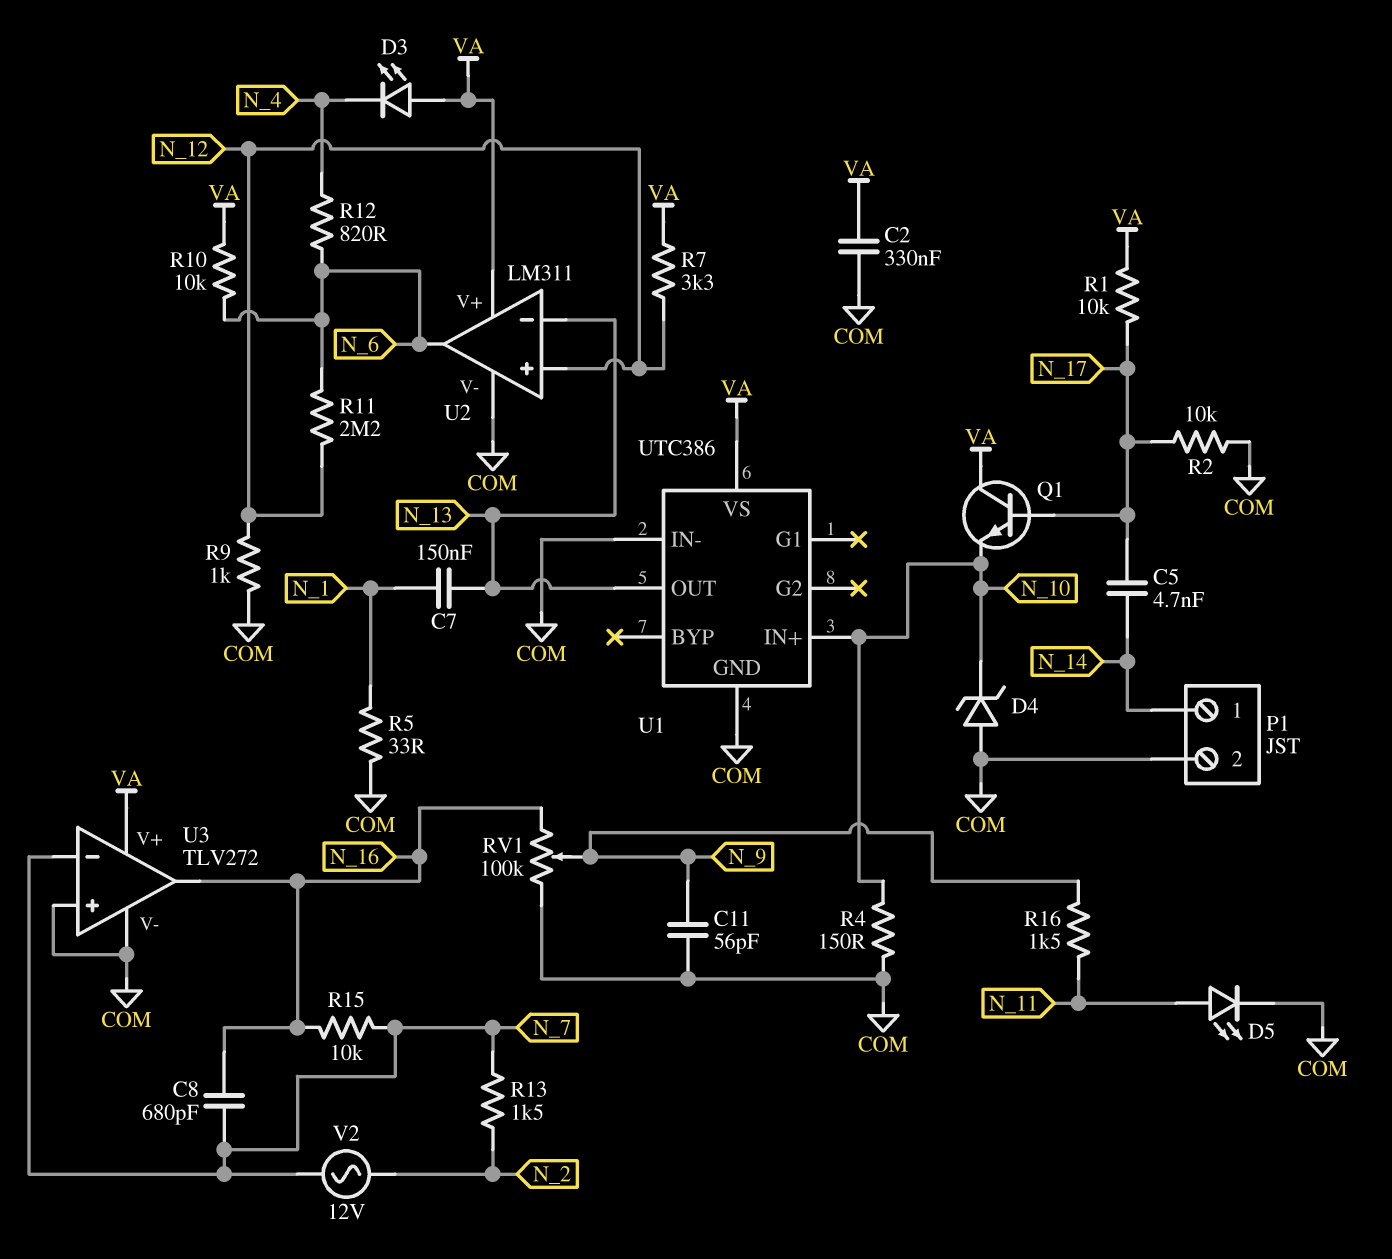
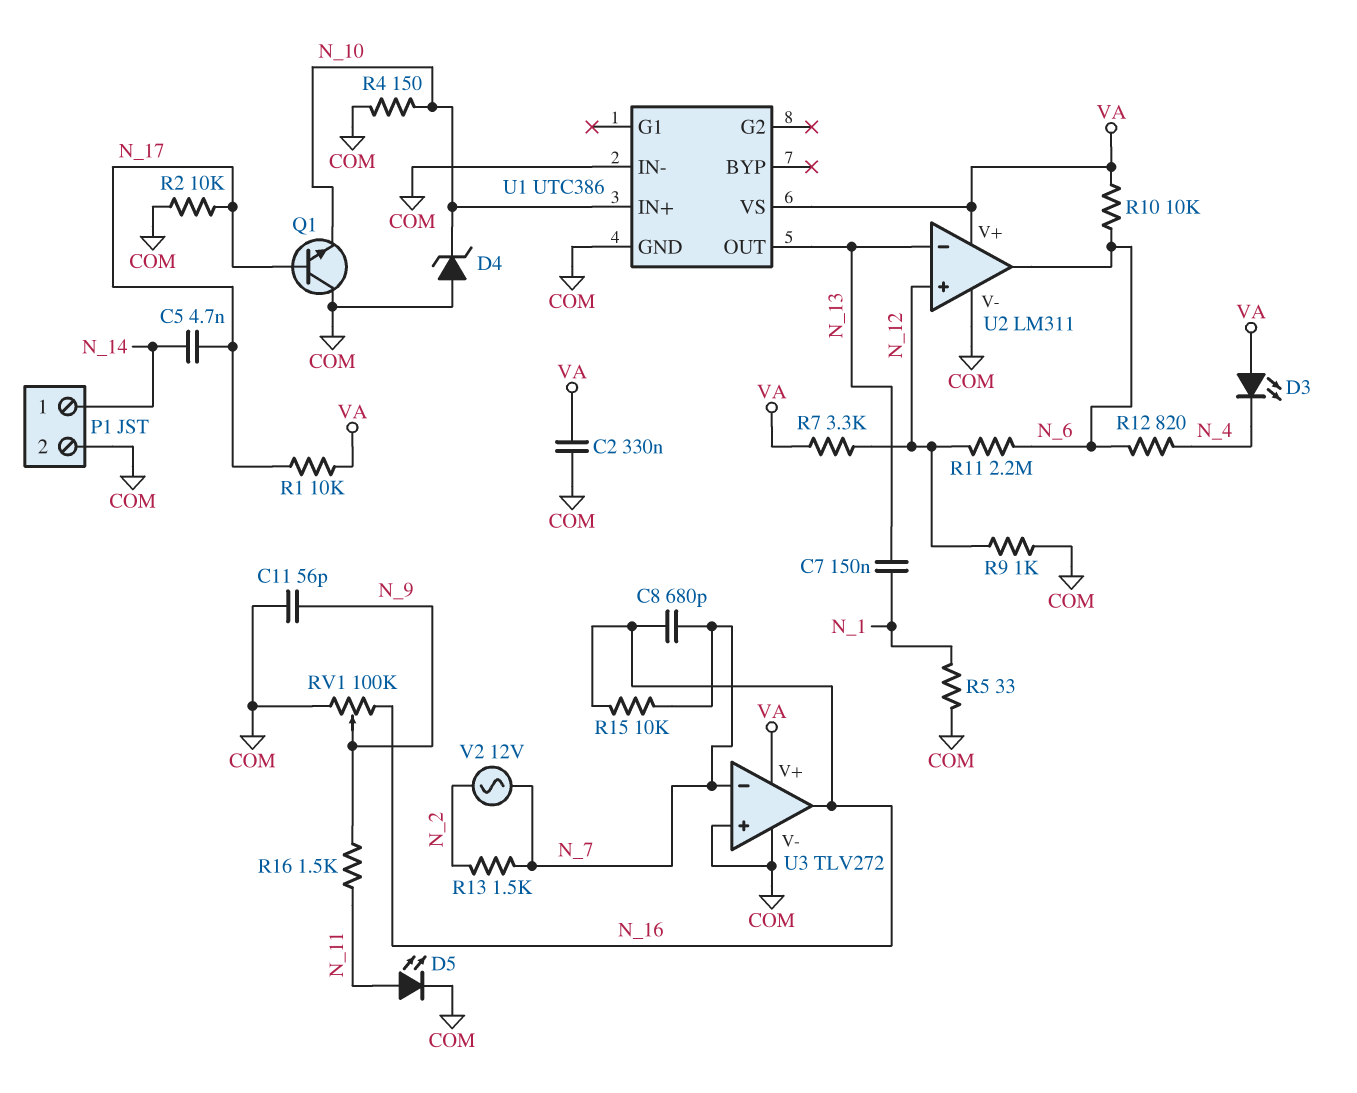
Q1: NPN (B N_17, C VA, E N_10) -> NPN (B N_17, C COM, E N_10)

